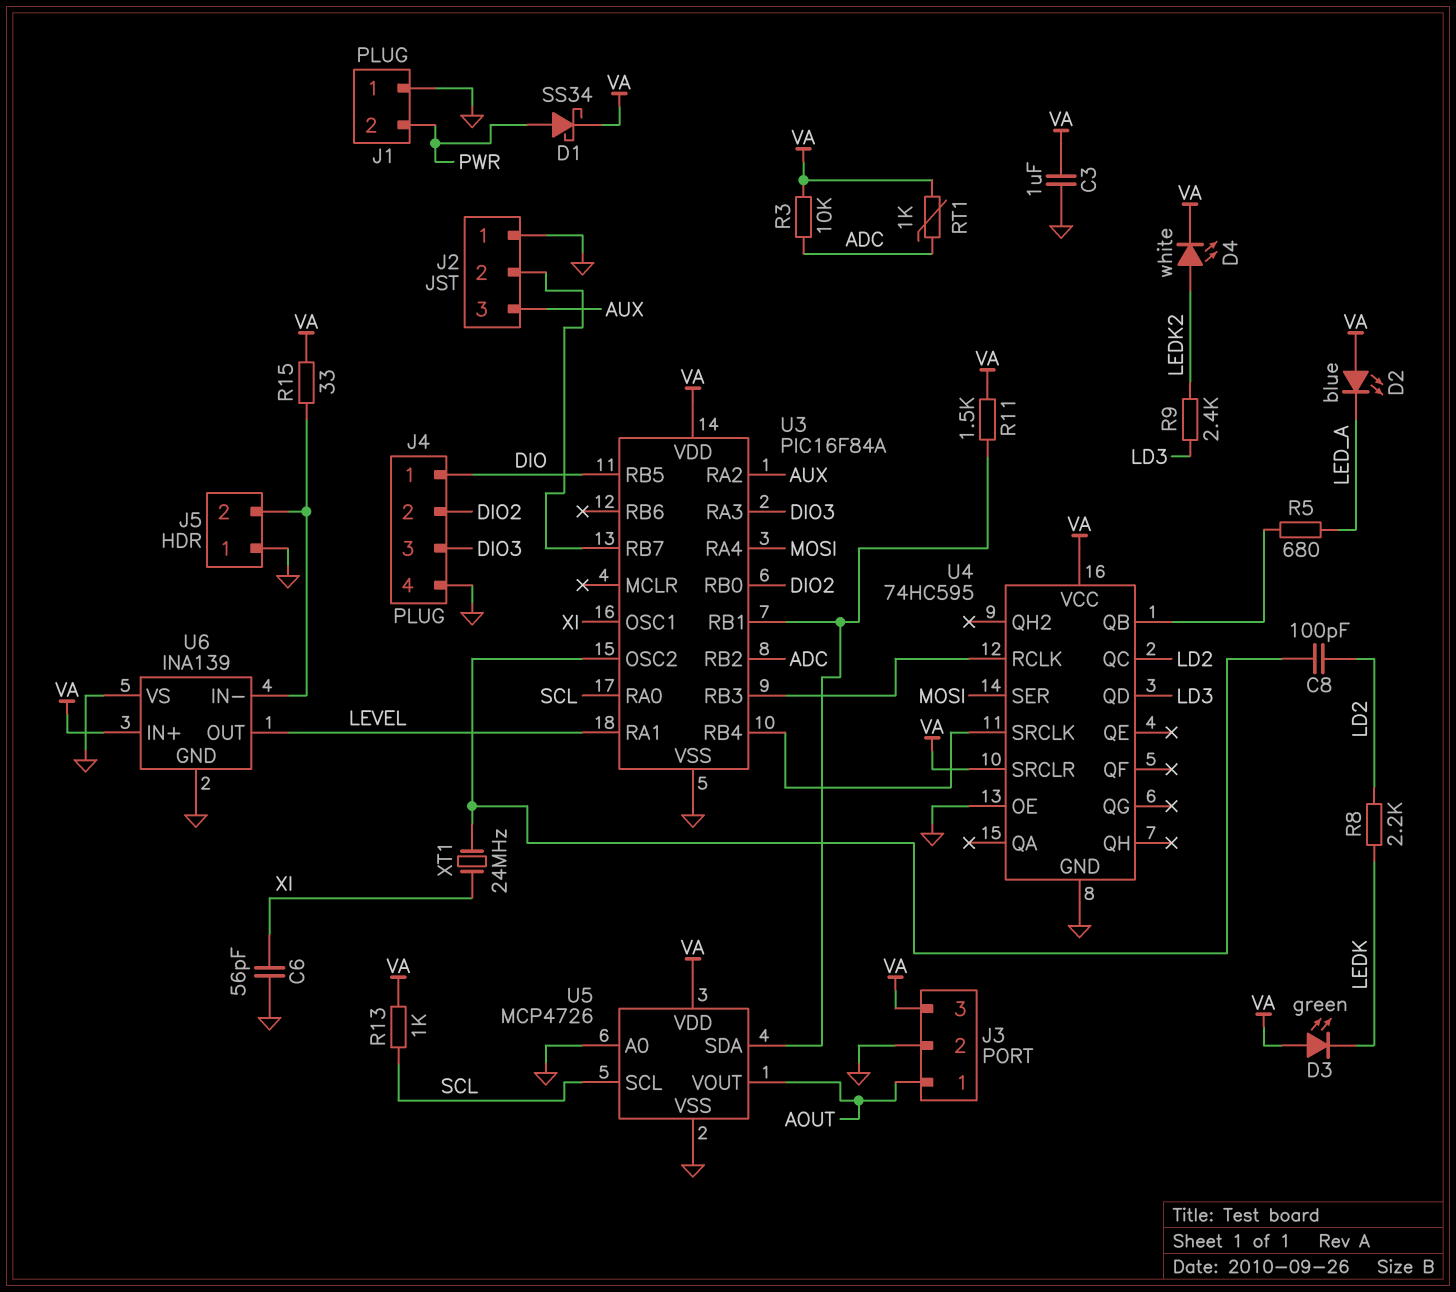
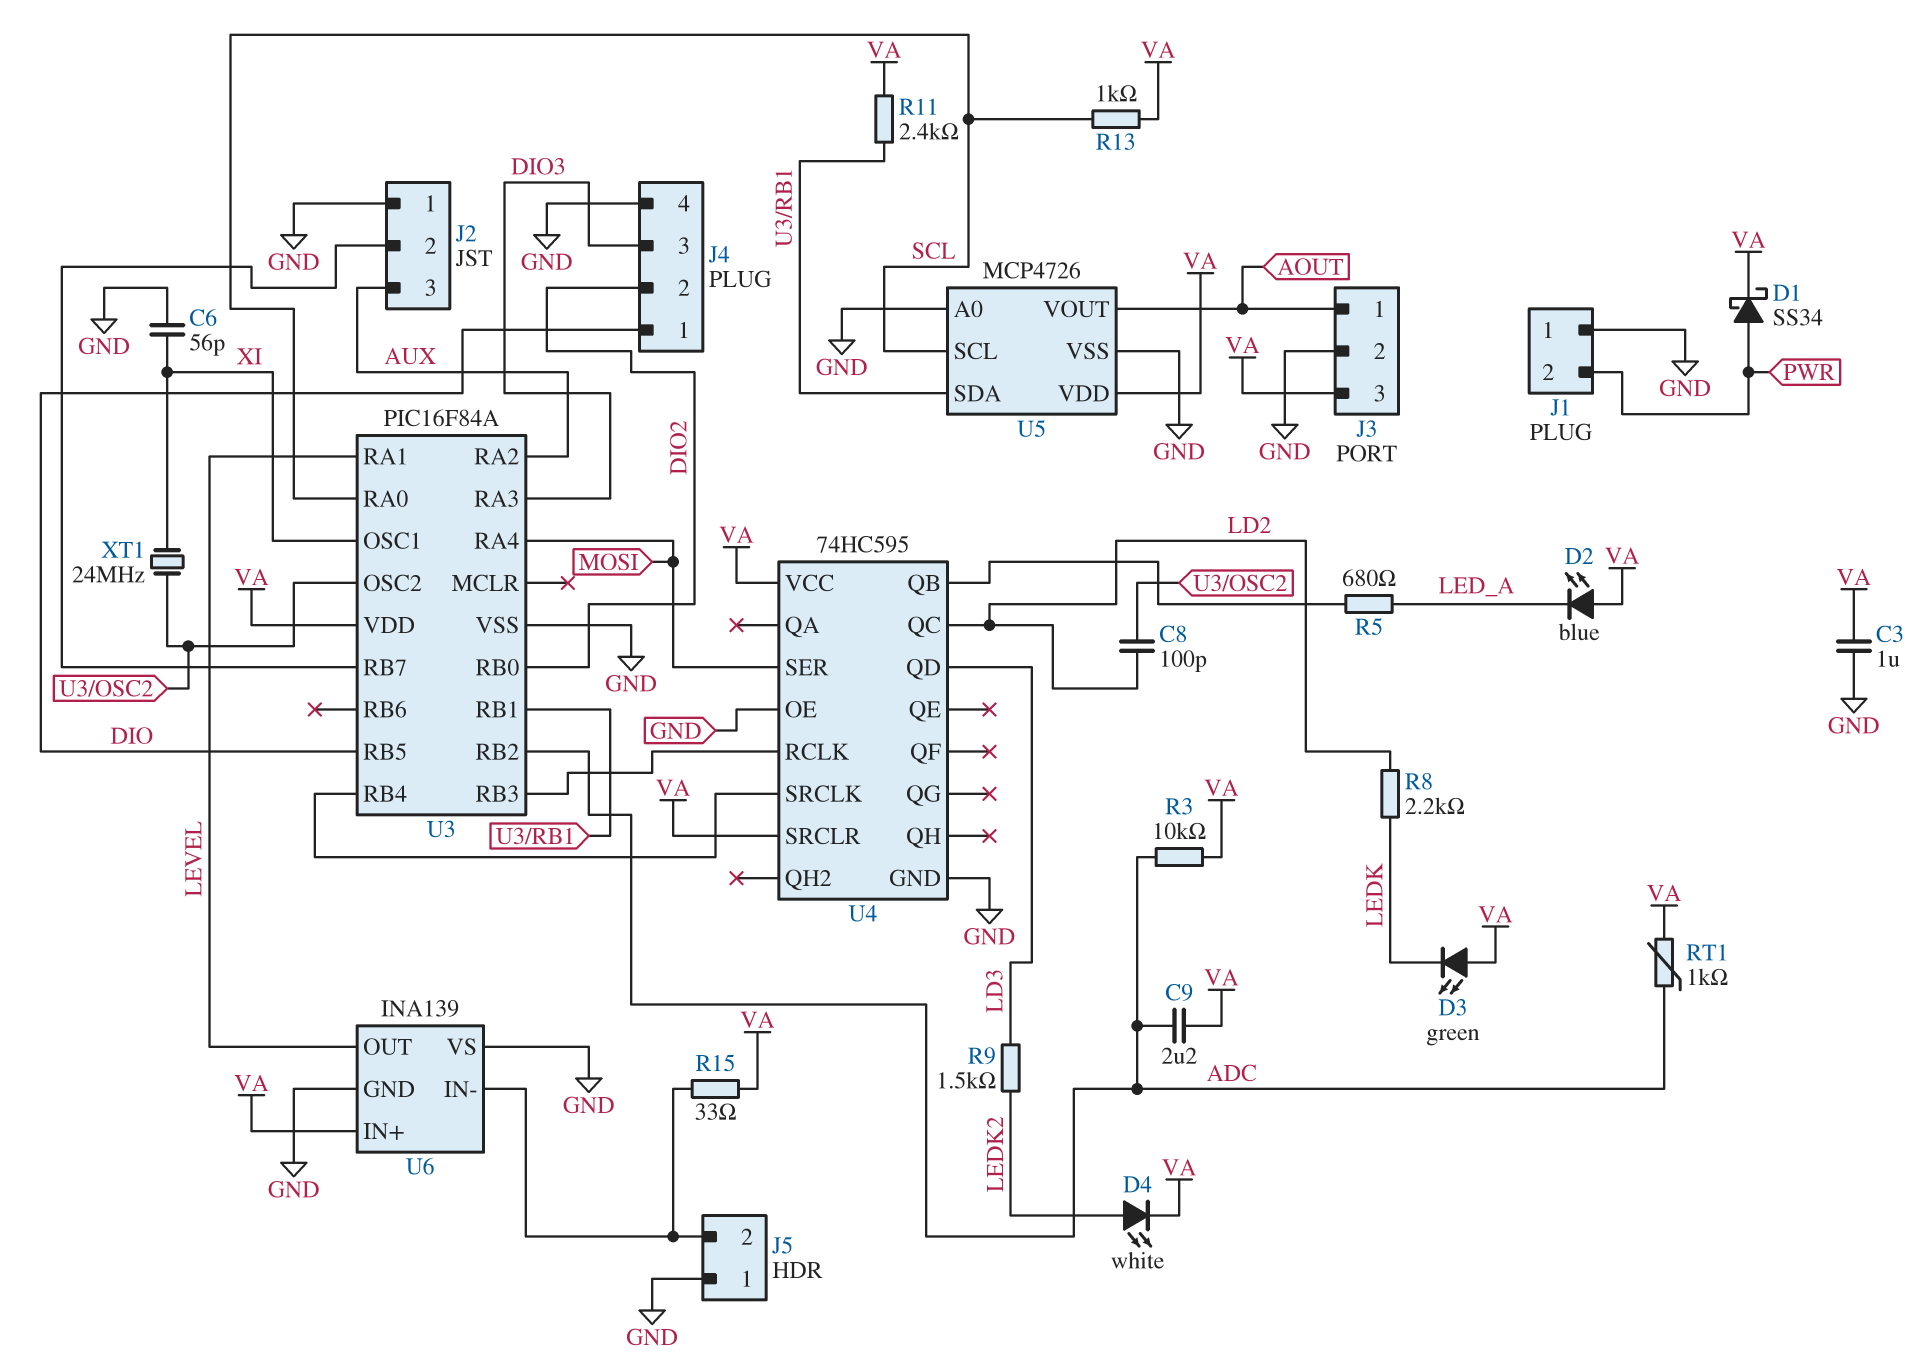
C9: none -> 2.2uF (ADC, VA)
R9: 2.4k (LD3, LEDK2) -> 1.5k (LD3, LEDK2)
R11: 1.5k (U3/RB1, VA) -> 2.4k (U3/RB1, VA)

